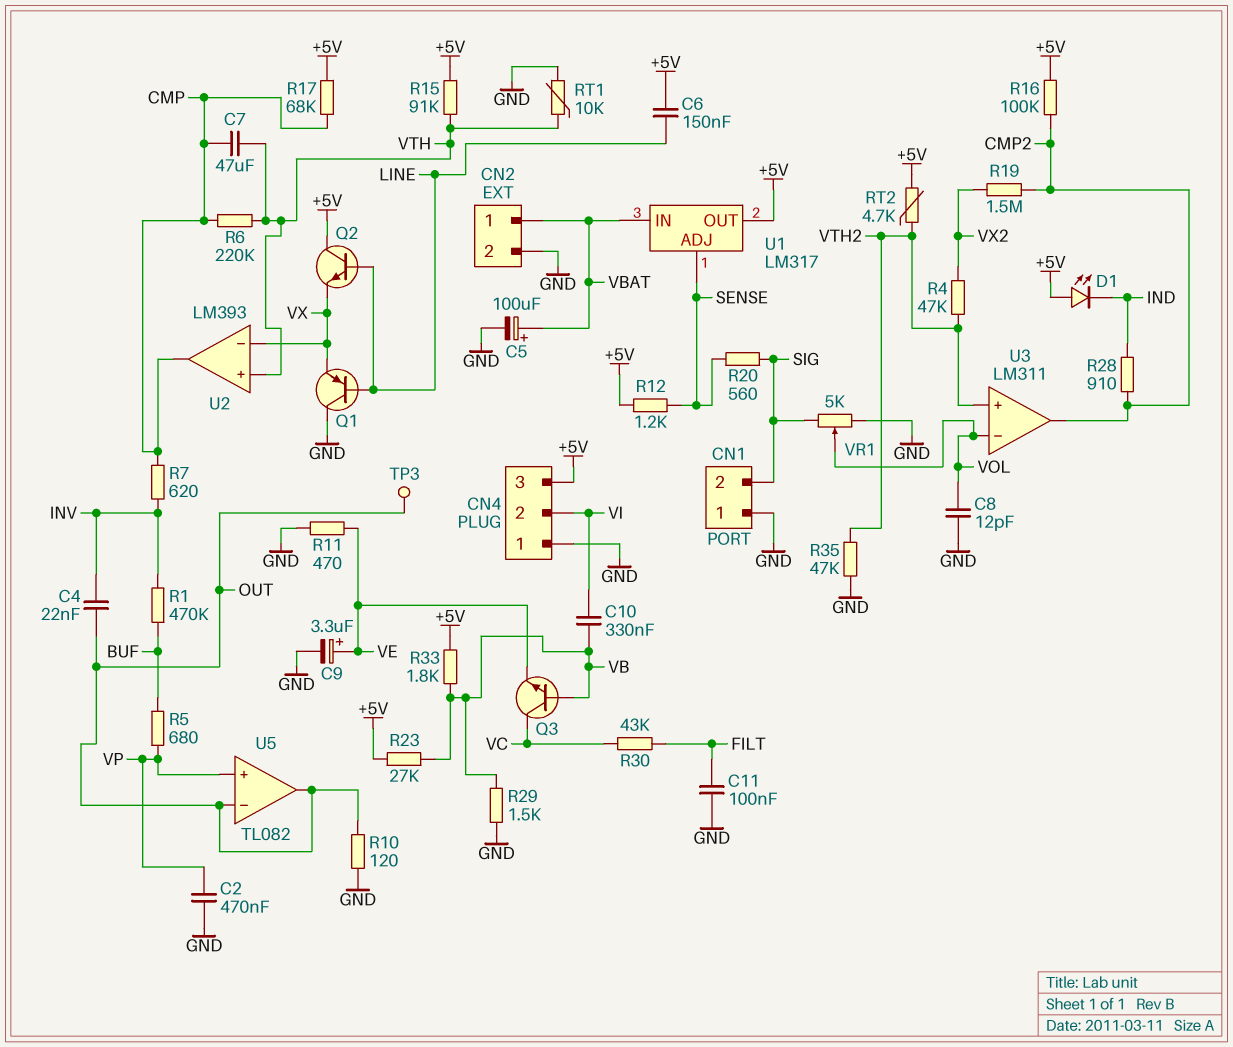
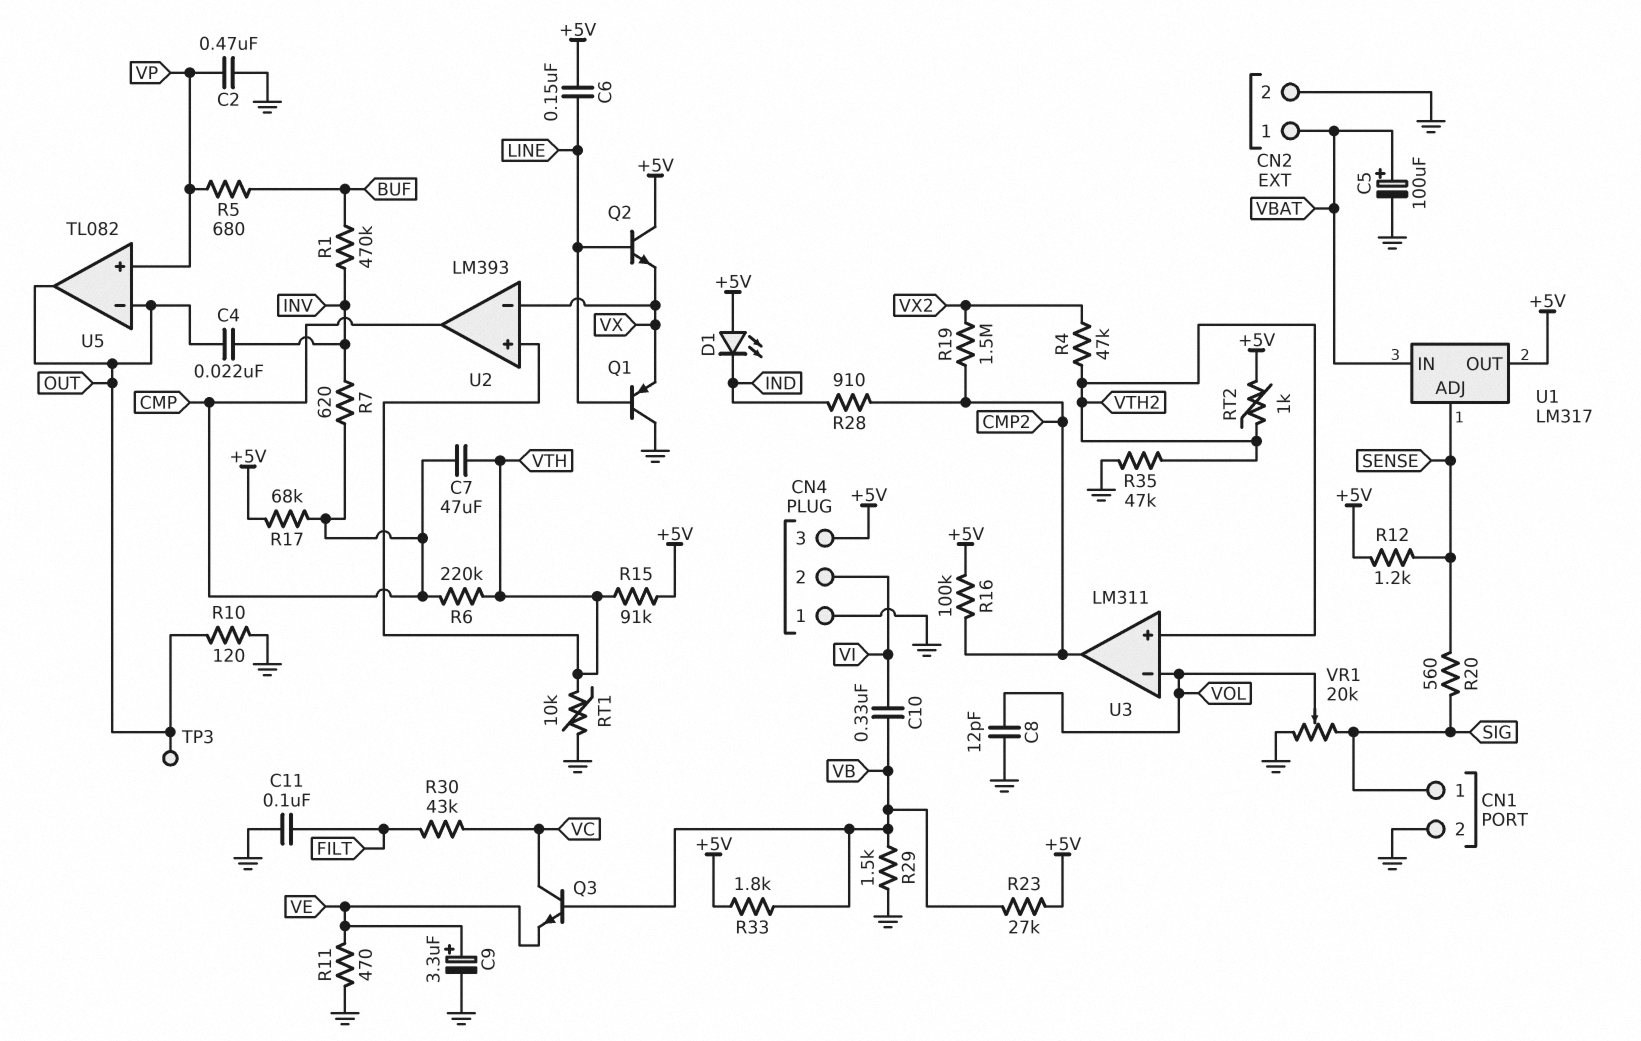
CN1 pin 1: GND -> SIG
CN1 pin 2: SIG -> GND
RT2: 4.7k (+5V, VTH2) -> 1k (+5V, VTH2)
VR1: 5k (GND, SIG, wiper VOL) -> 20k (GND, SIG, wiper VOL)

